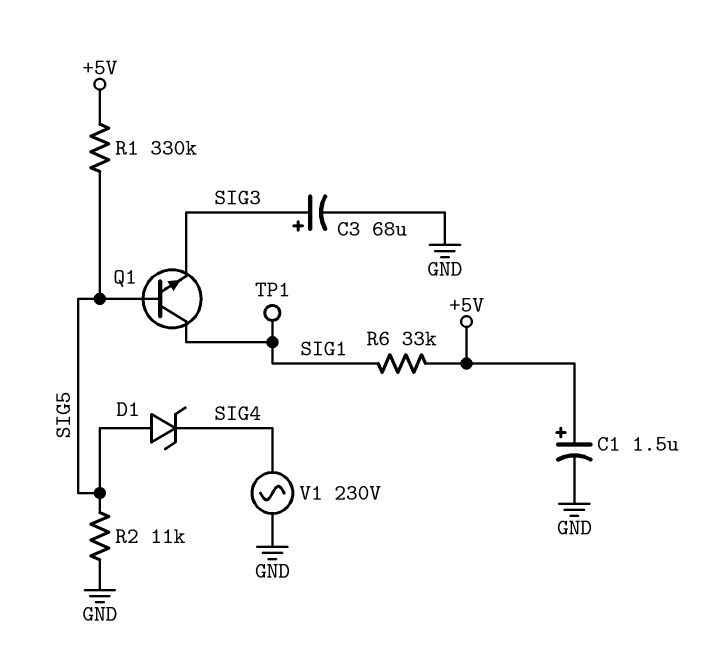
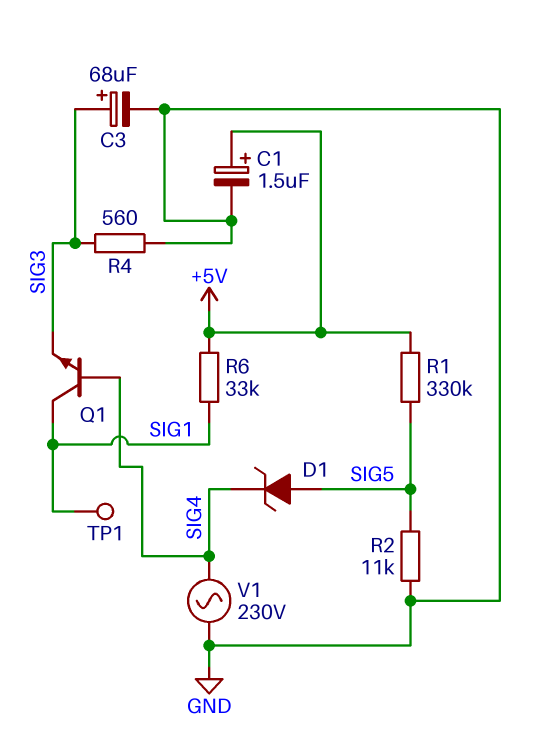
Q1: NPN (B SIG5, C SIG1, E SIG3) -> NPN (B SIG4, C SIG1, E SIG3)
R4: none -> 560 (GND, SIG3)

